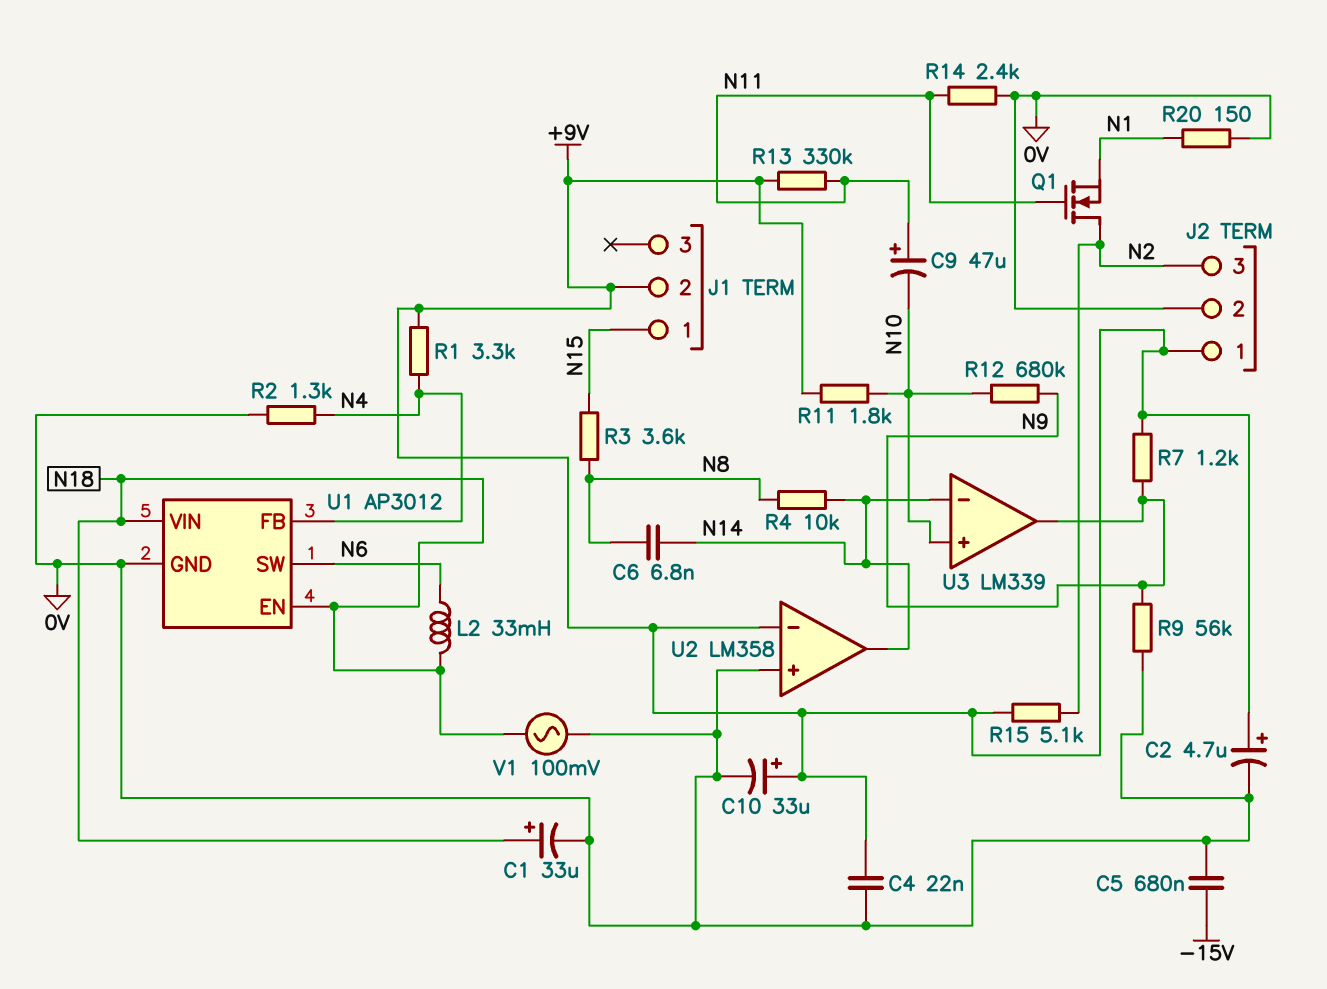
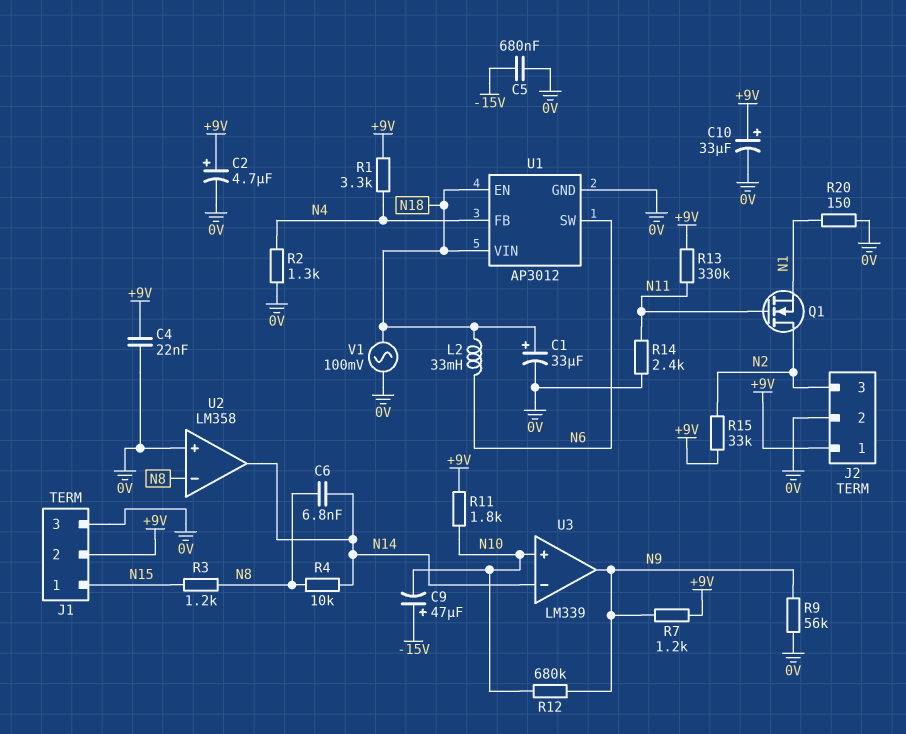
C9: 47uF (plus N11, minus N10) -> 47uF (plus -15V, minus N10)
J1 pin 3: none -> 0V
R3: 3.6k (N8, N15) -> 1.2k (N8, N15)
R15: 5.1k (+9V, N2) -> 33k (+9V, N2)
U2 pin in-: +9V -> N8

